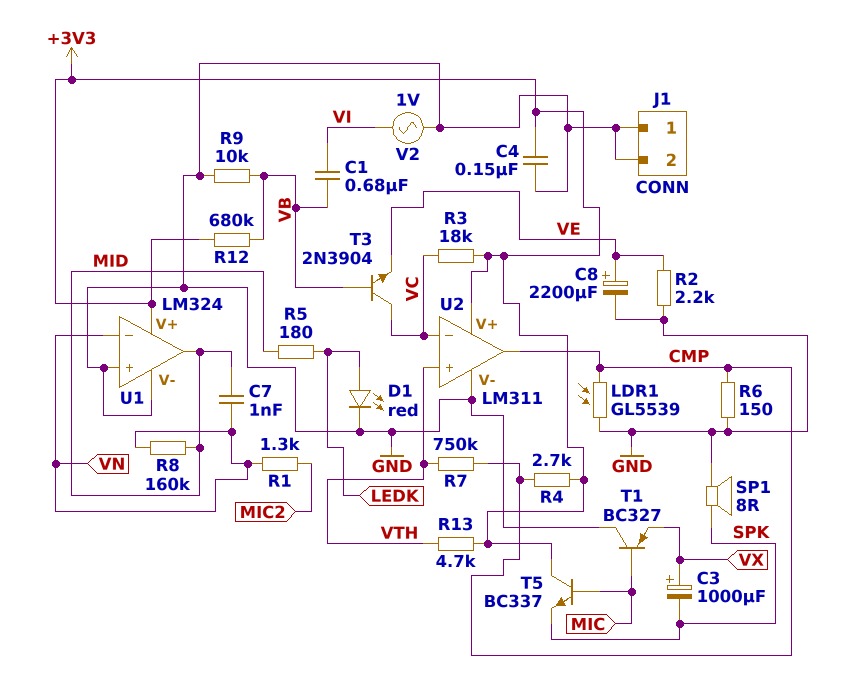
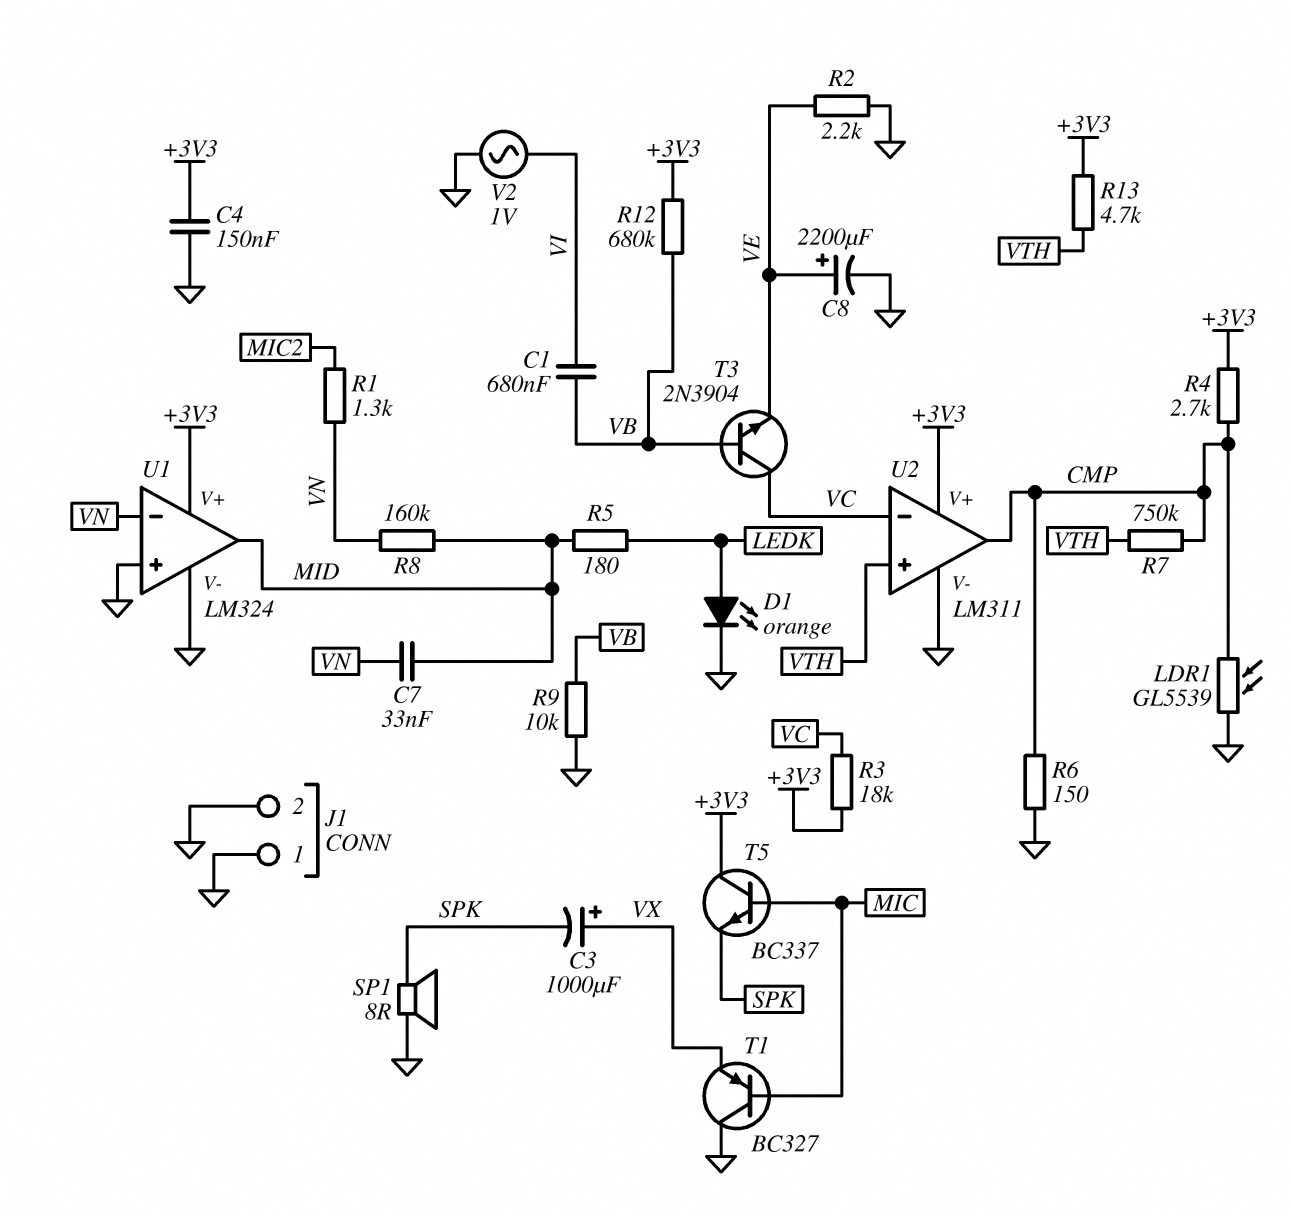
C7: 1nF (MID, VN) -> 33nF (MID, VN)
D1: LED red (A LEDK, K GND) -> LED orange (A LEDK, K GND)

